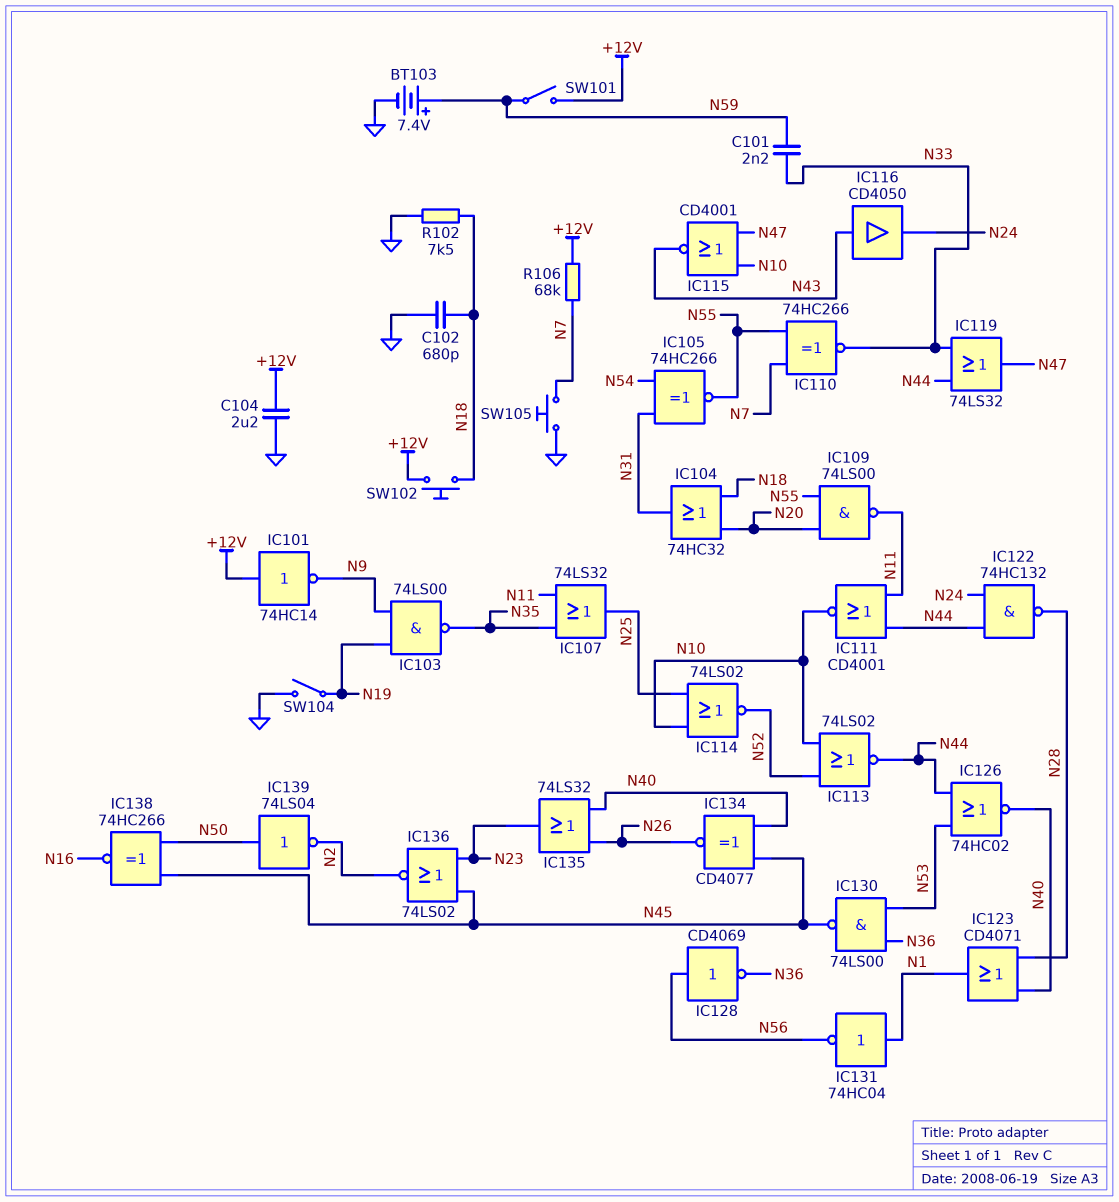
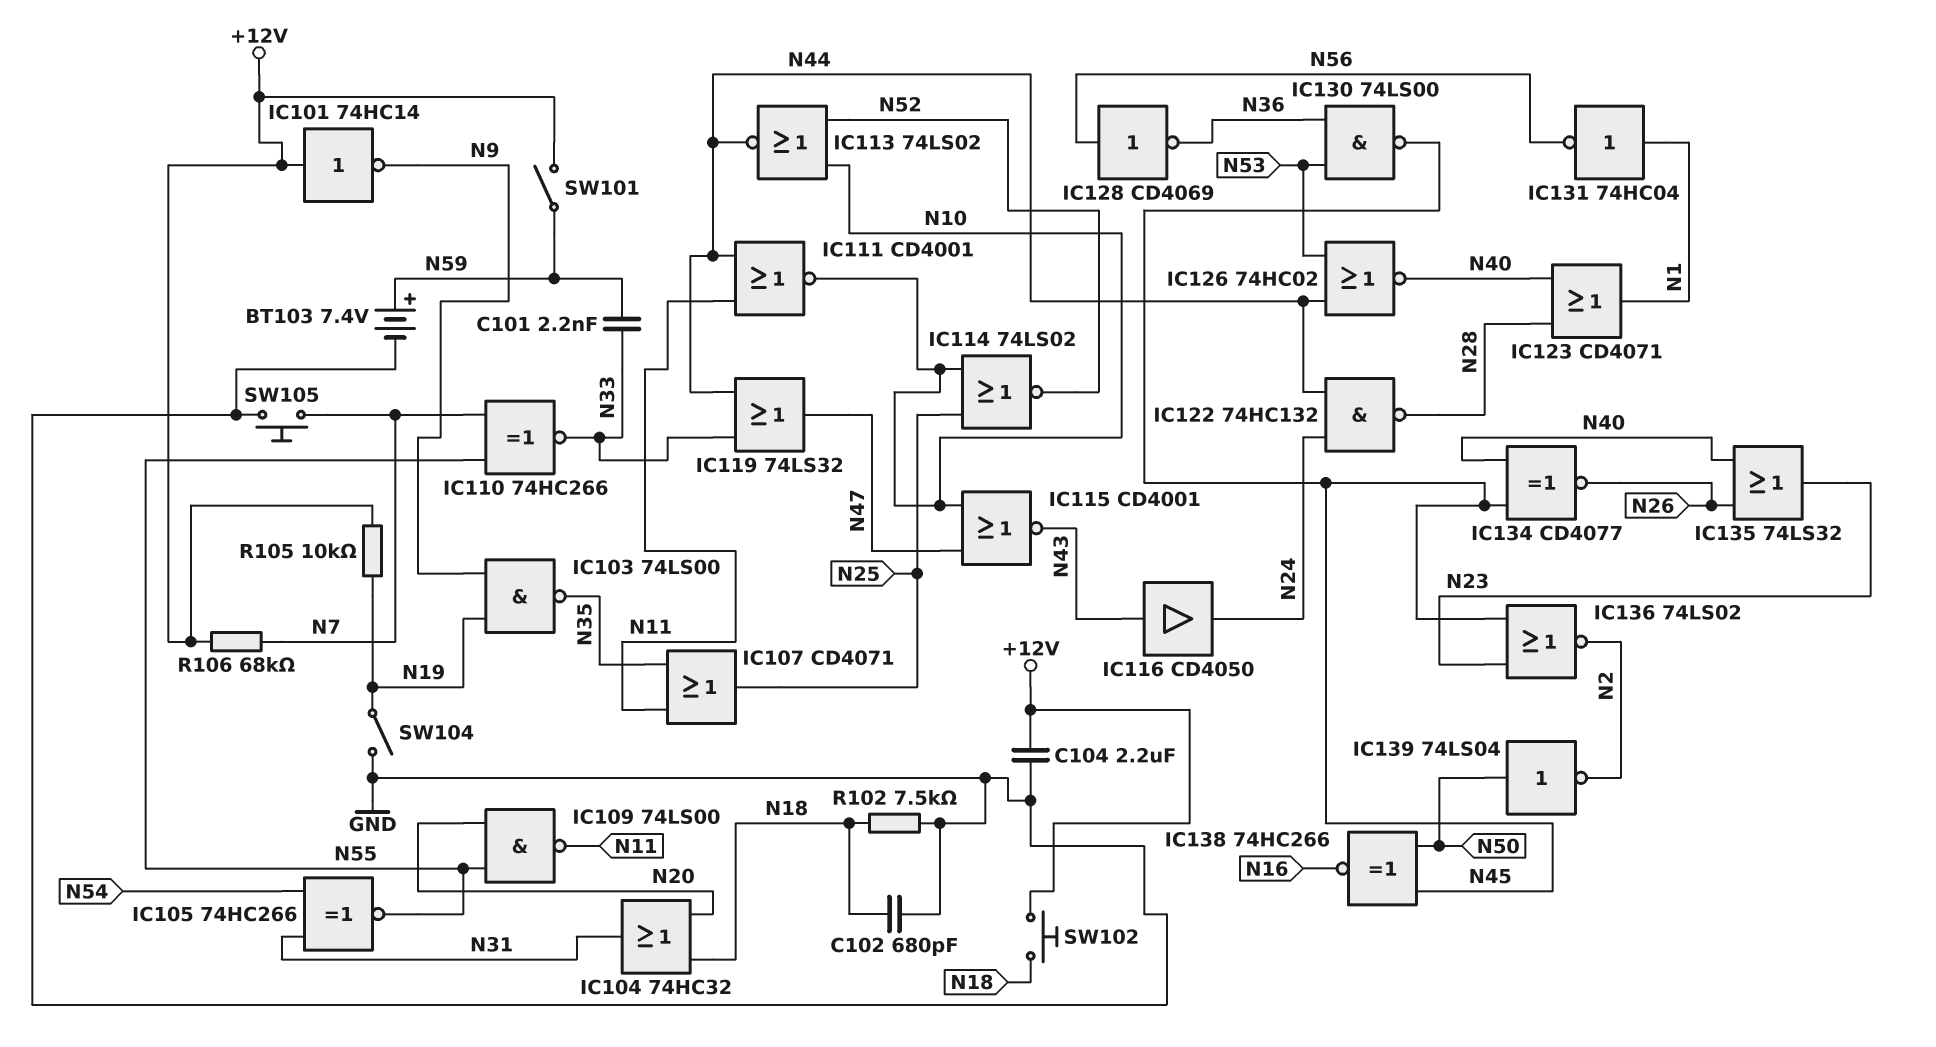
IC107: OR 74LS32 (in N11, in N35, out N25) -> OR CD4071 (in N11, in N35, out N25)
R105: none -> 10k (+12V, N19)

